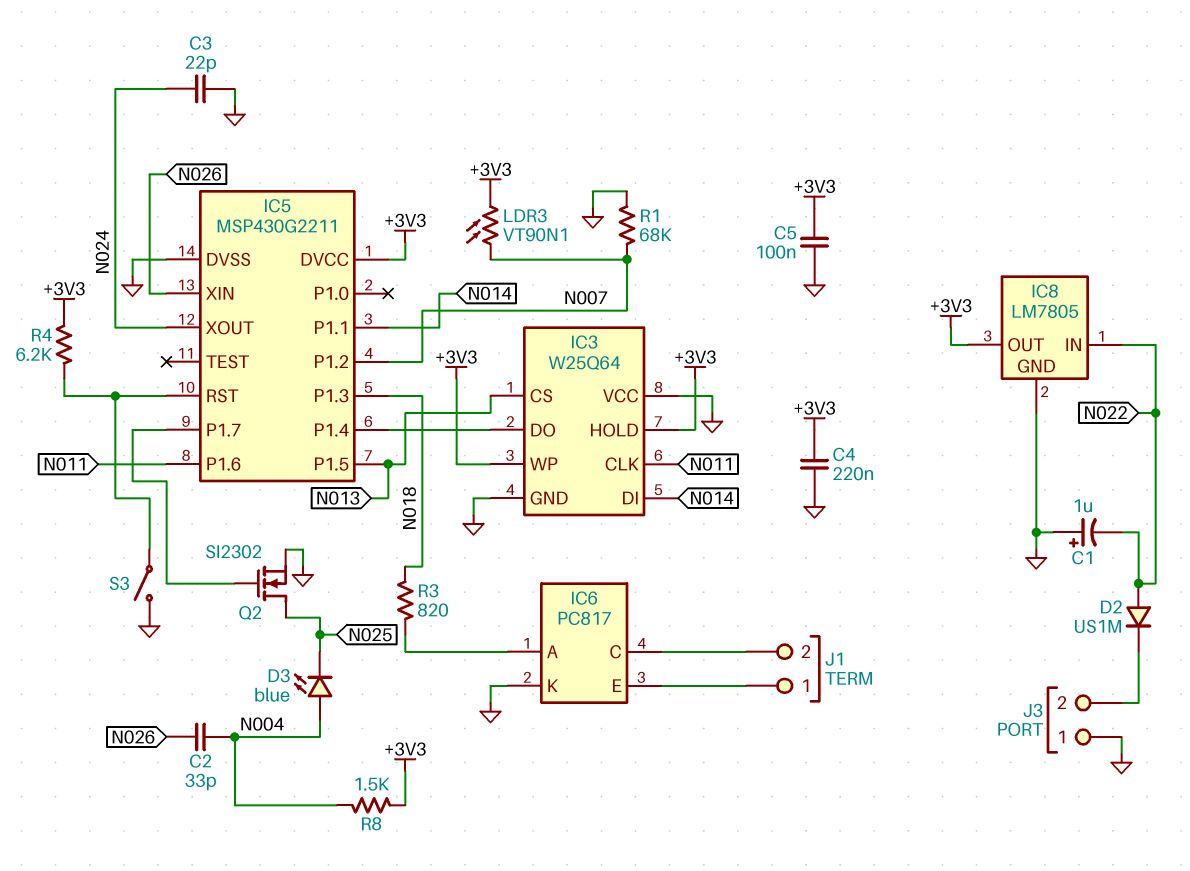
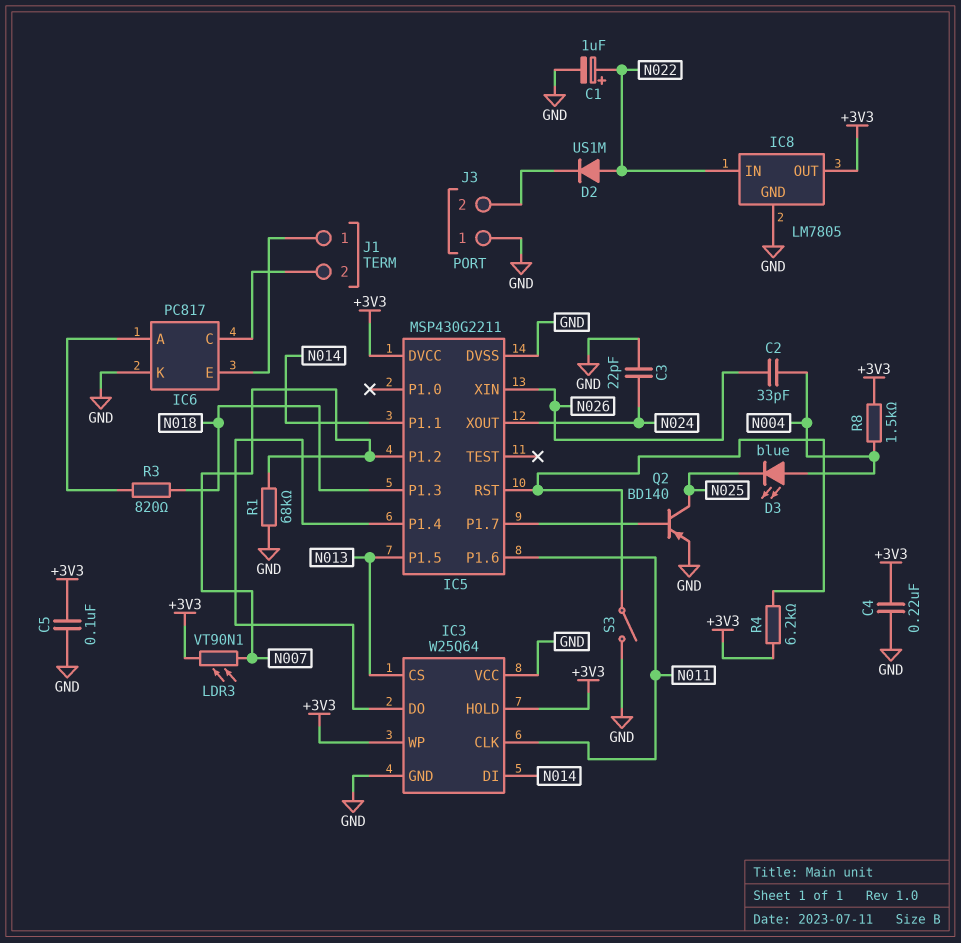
C1: 1uF (plus GND, minus N022) -> 1uF (plus N022, minus GND)
Q2: NMOS SI2302 (G IC5/P1.7, D N025, S GND) -> PNP BD140 (B IC5/P1.7, C N025, E GND)

